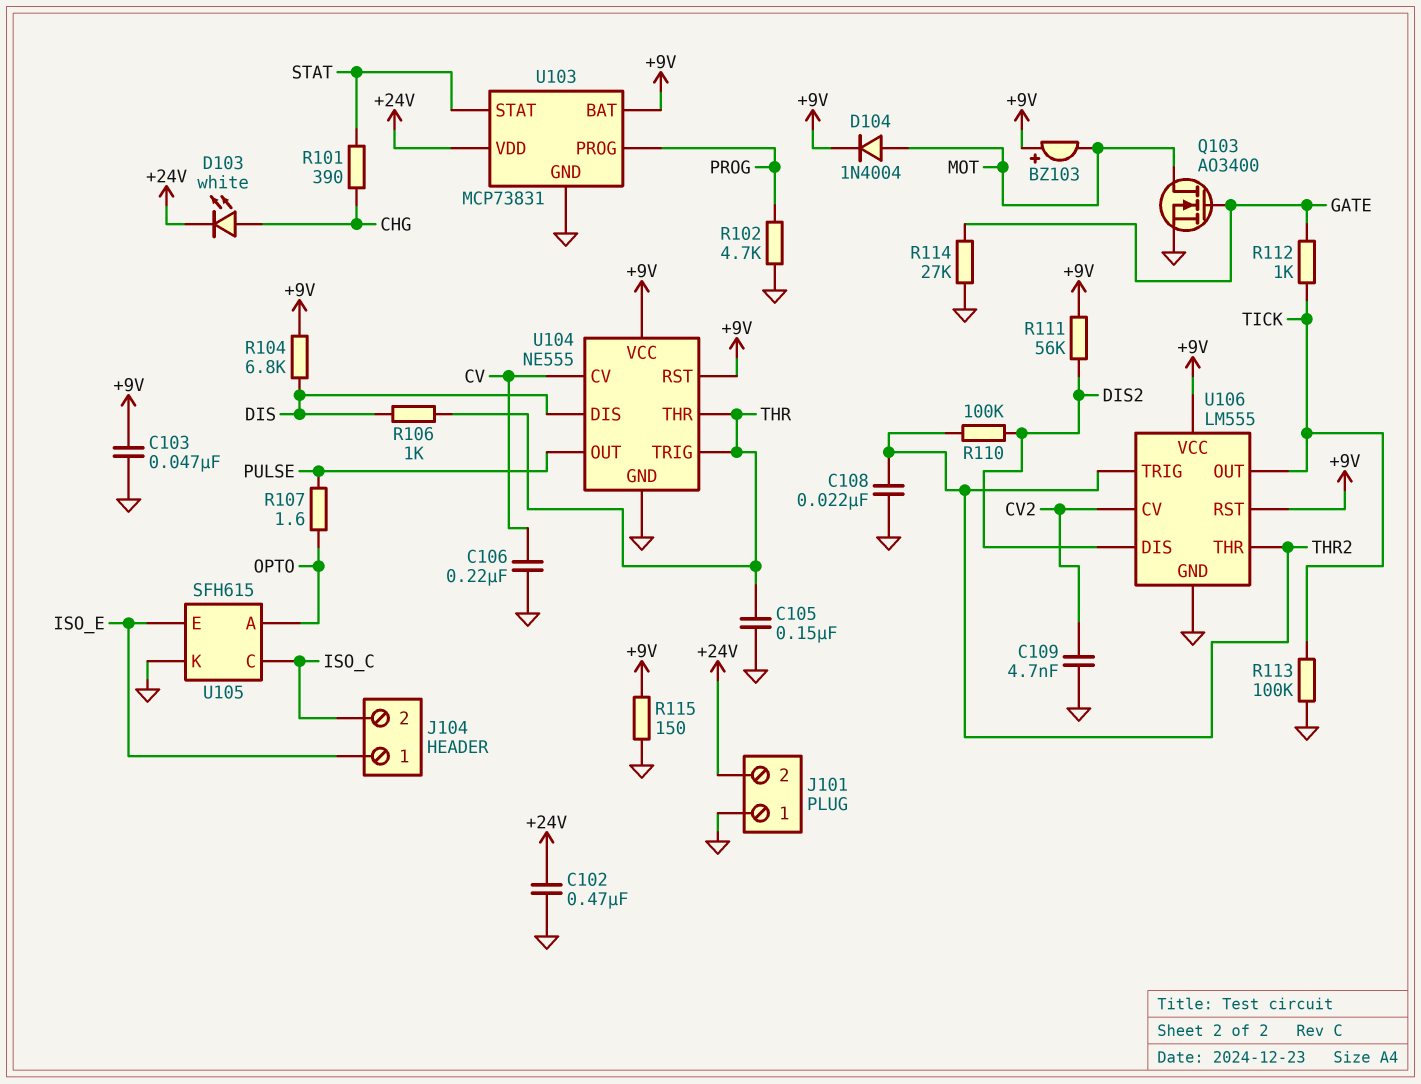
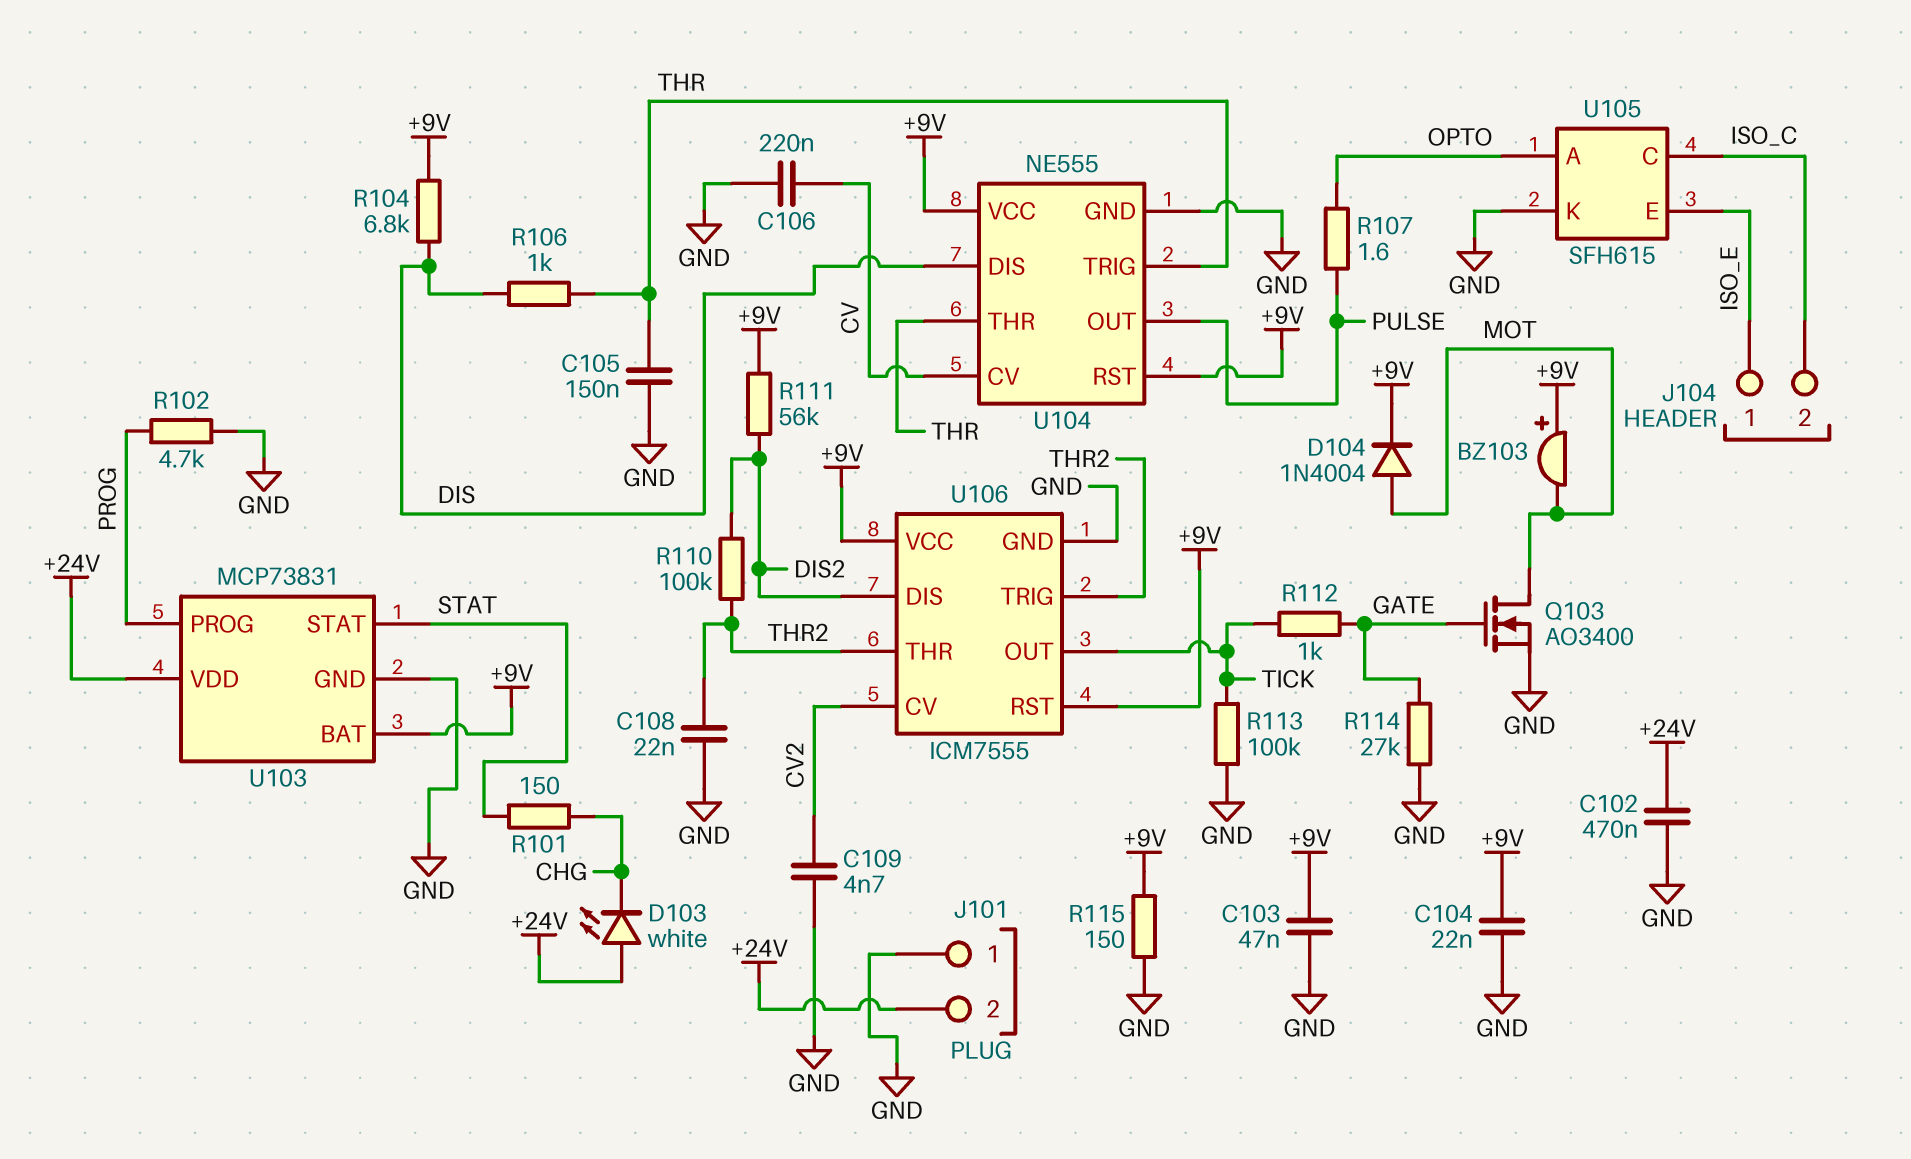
C104: none -> 22nF (+9V, GND)
D103: LED white (A CHG, K +24V) -> LED white (A +24V, K CHG)
R101: 390 (CHG, STAT) -> 150 (CHG, STAT)
U106: LM555 -> ICM7555

